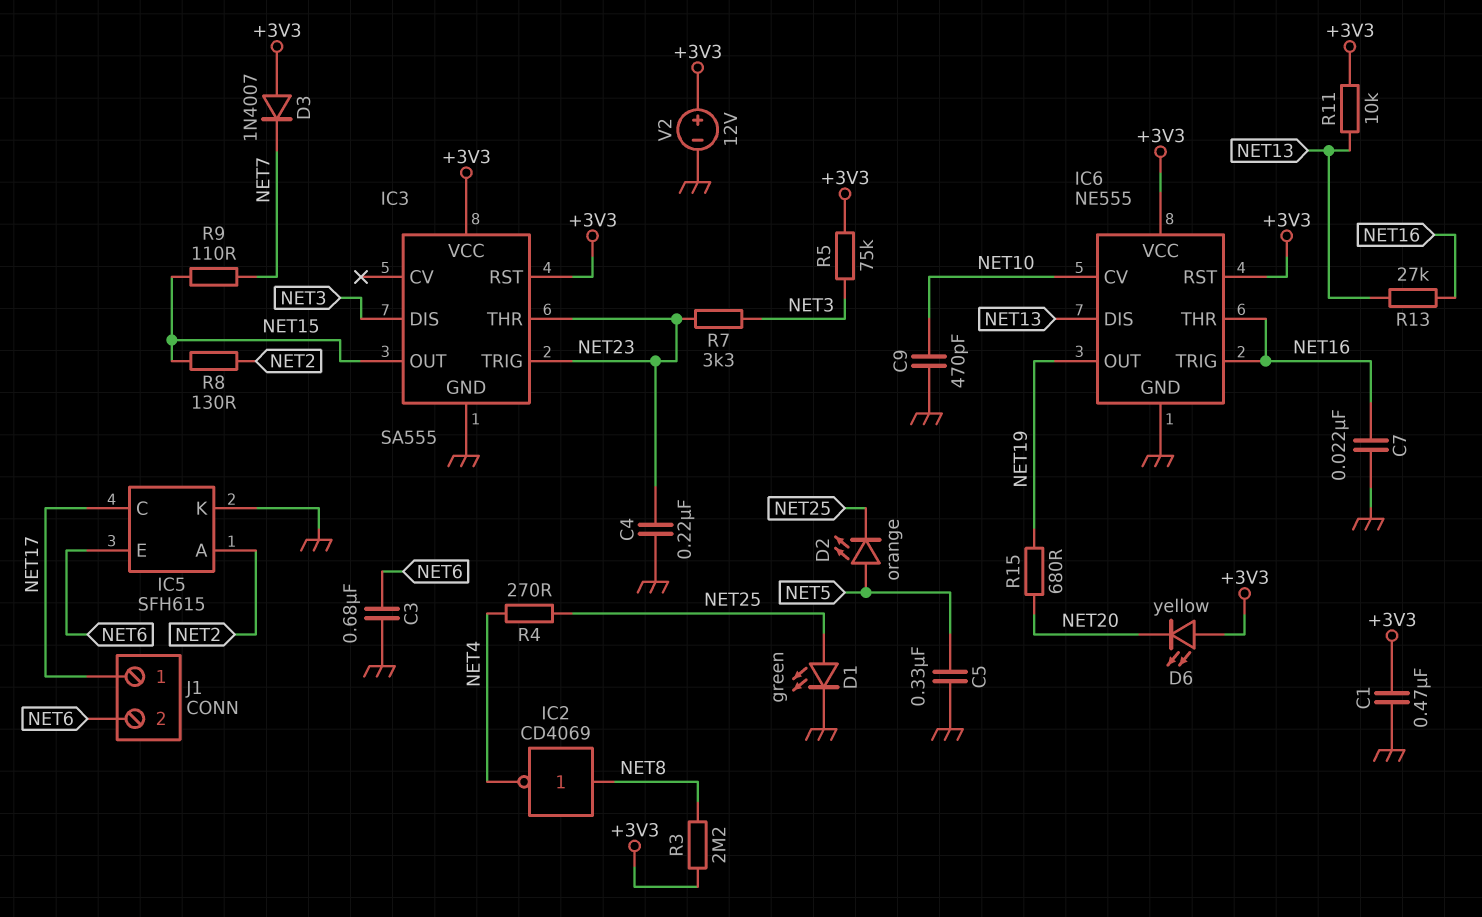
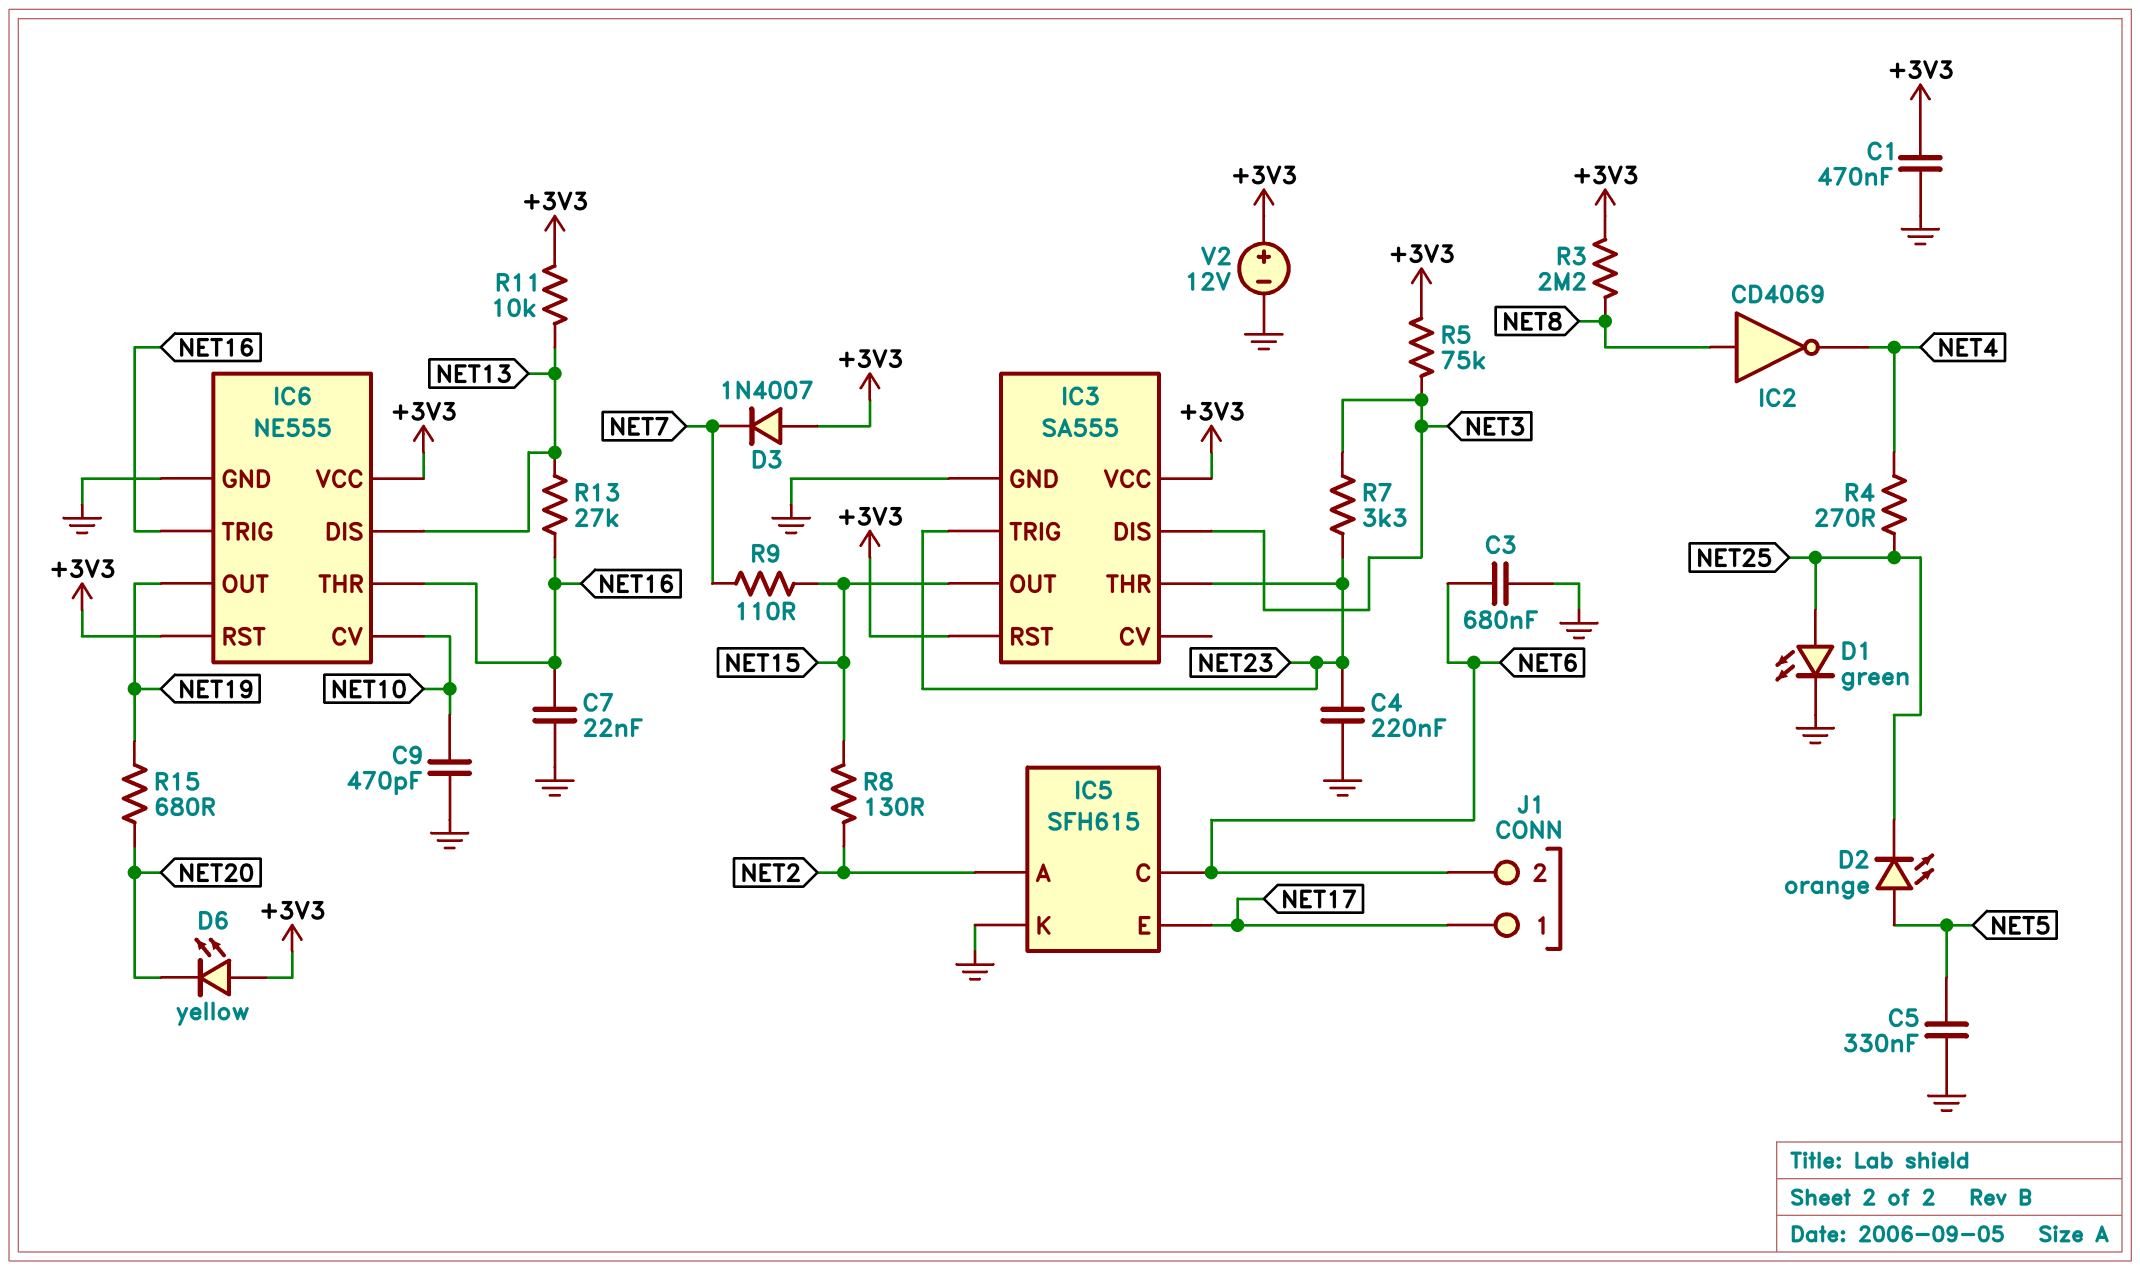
IC5 pin C: NET17 -> NET6
IC5 pin E: NET6 -> NET17

